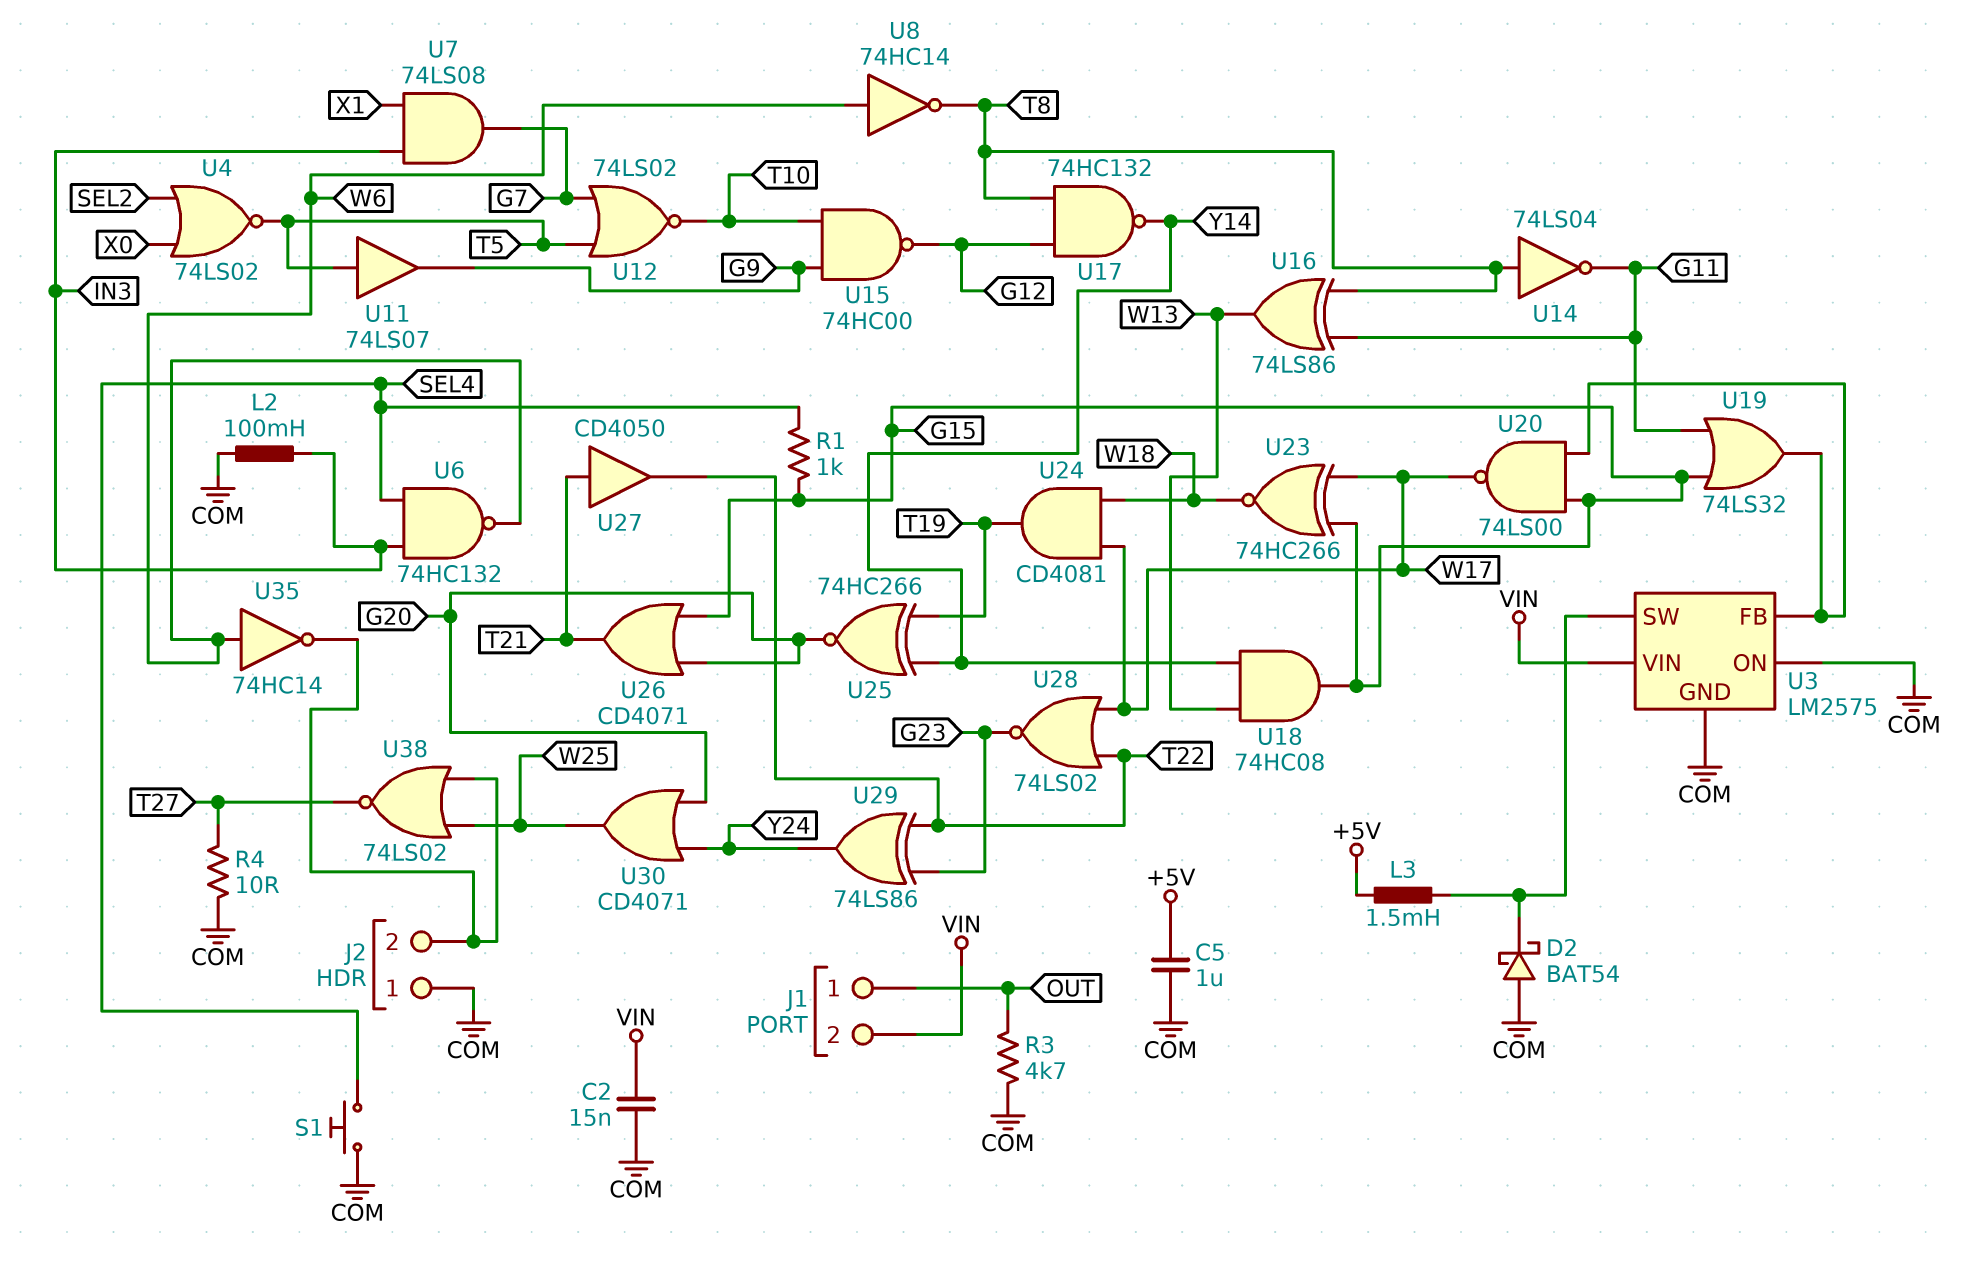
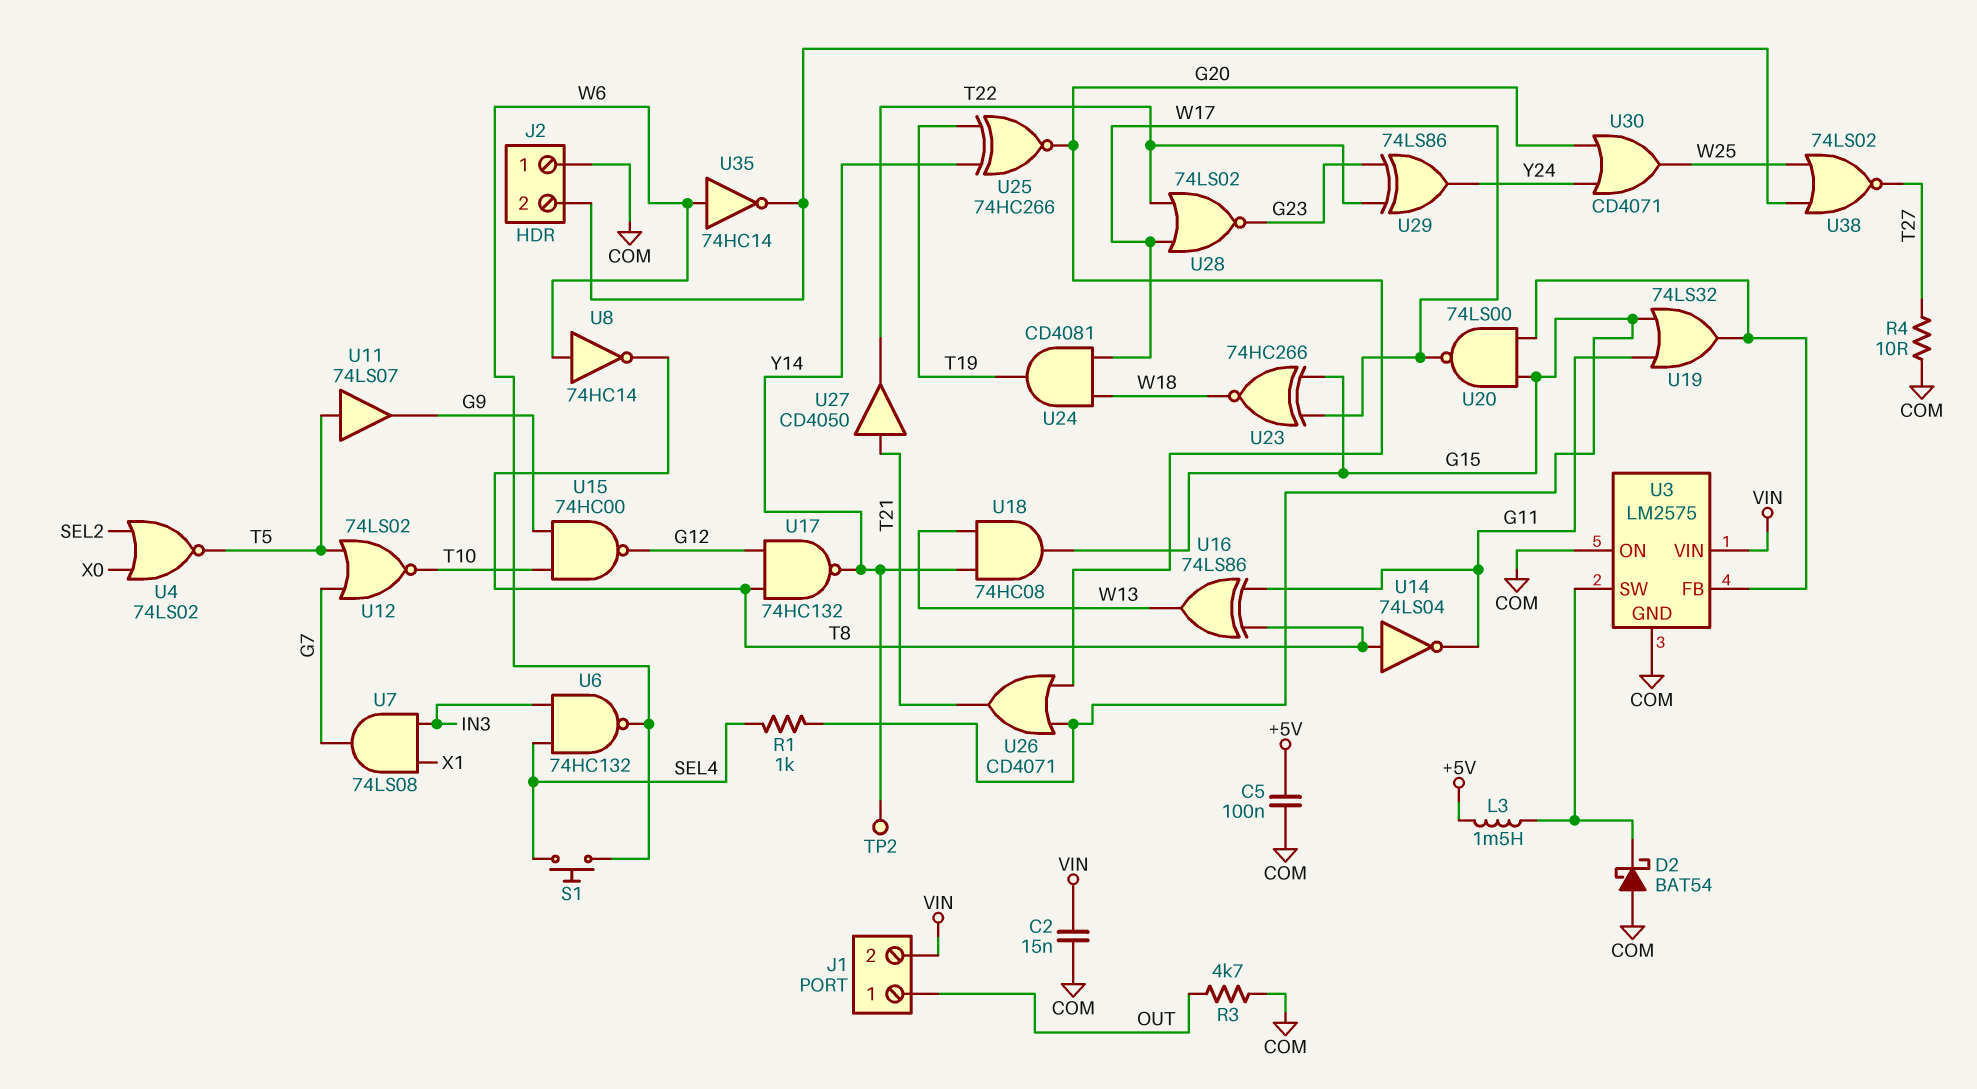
C5: 1uF (+5V, COM) -> 100nF (+5V, COM)
L2: 100mH (COM, IN3) -> none
S1: button (COM, SEL4) -> button (SEL4, W6)
TP2: none -> test point (Y14)

